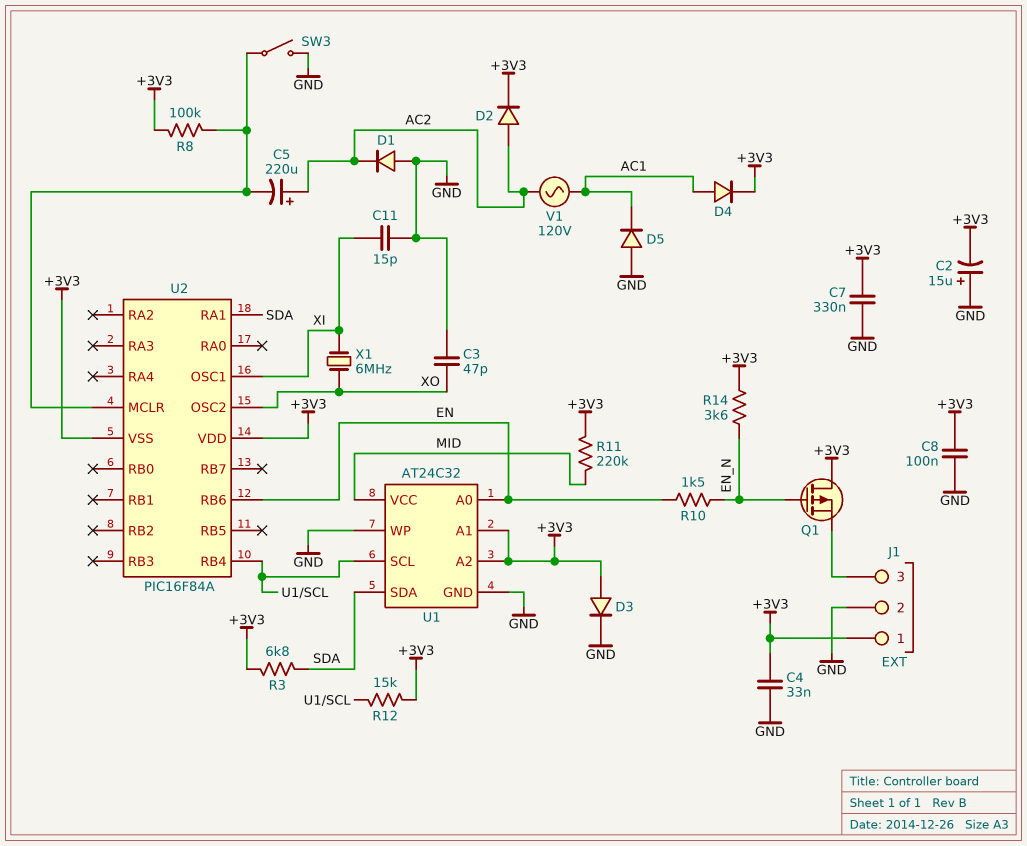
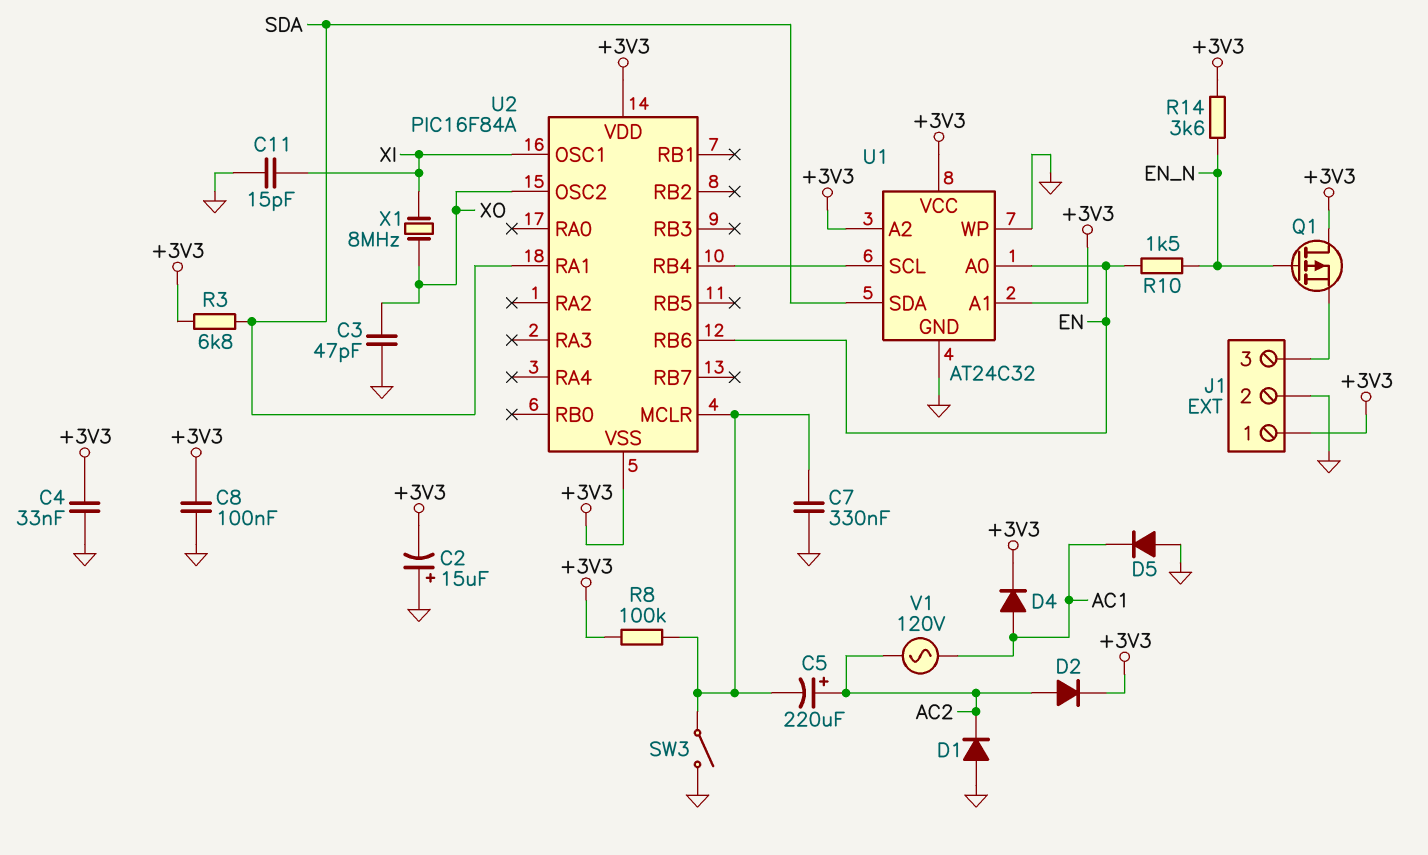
C7: 330nF (+3V3, GND) -> 330nF (GND, U2/MCLR)
D3: diode (A +3V3, K GND) -> none
R11: 220k (+3V3, MID) -> none
R12: 15k (+3V3, U1/SCL) -> none
U1 pin VCC: MID -> +3V3
X1: 6MHz (XI, XO) -> 8MHz (XI, XO)

